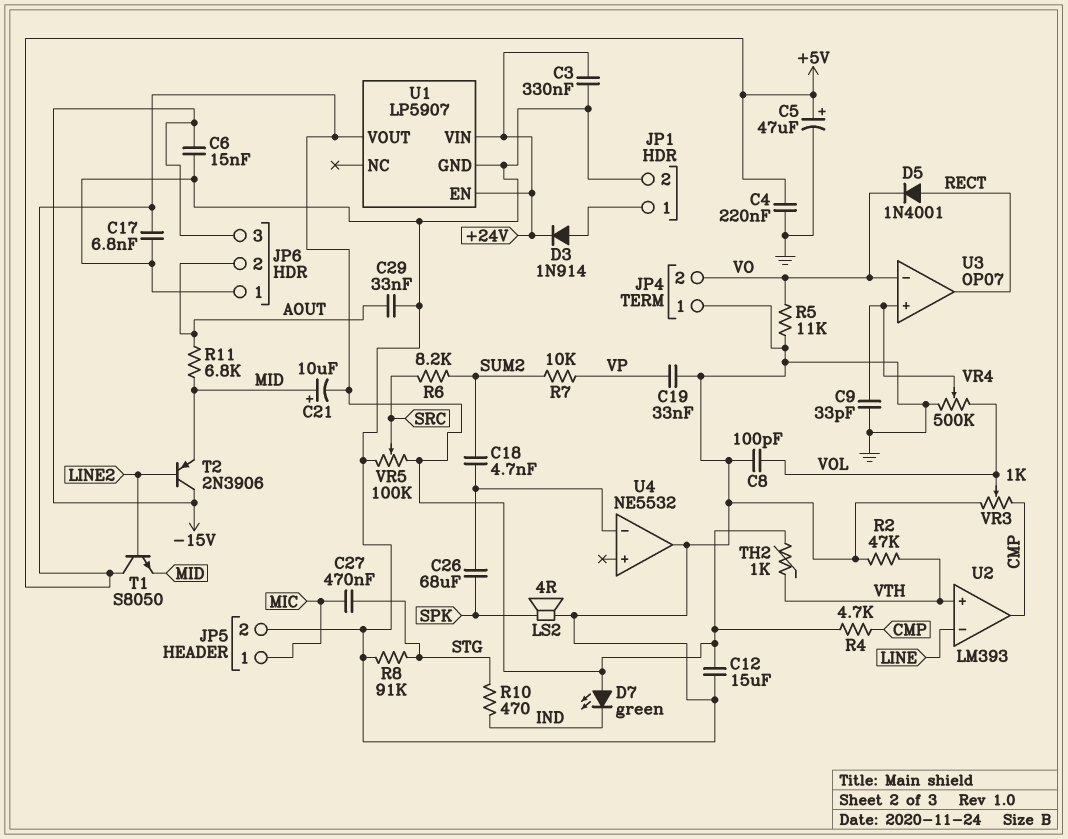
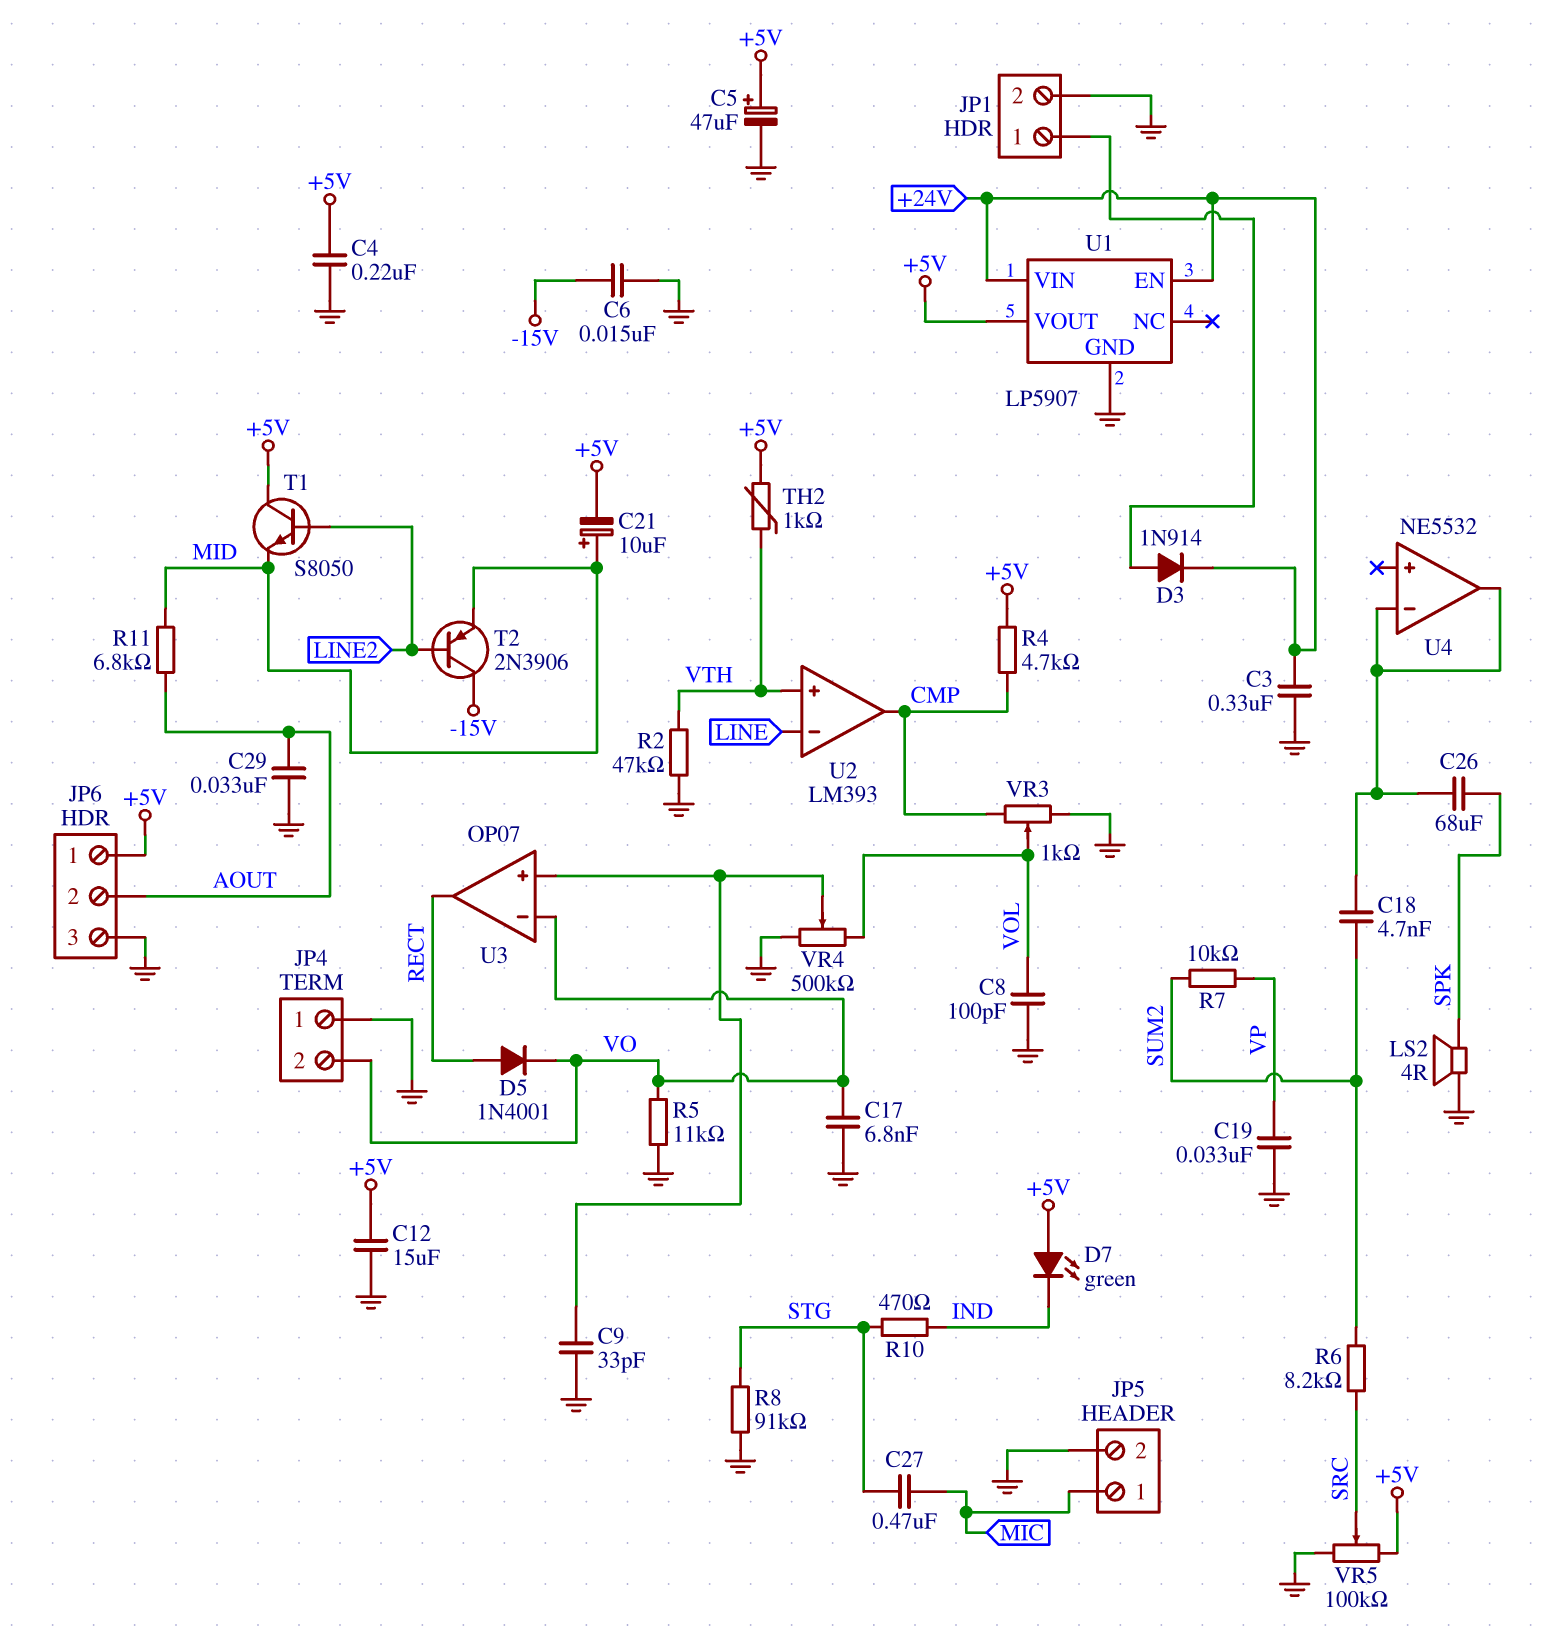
C17: 6.8nF (+5V, GND) -> 6.8nF (GND, VO)
JP6 pin 1: GND -> +5V
JP6 pin 3: -15V -> GND
U4 pin out: GND -> U4/in-

